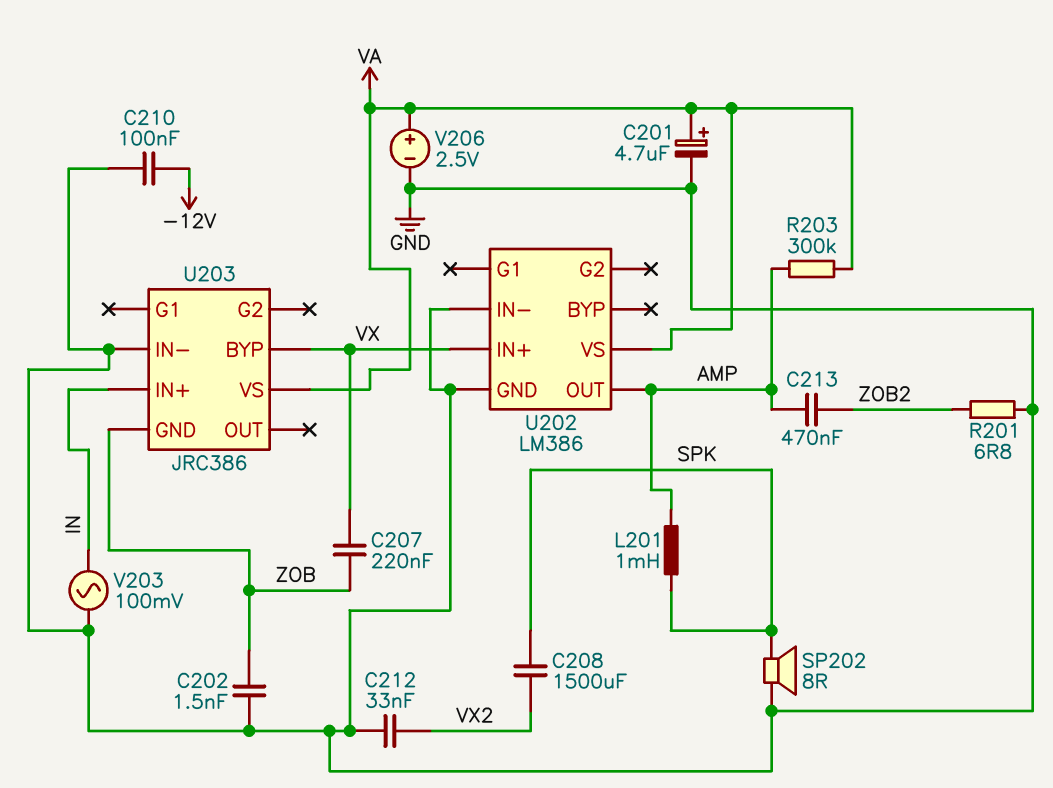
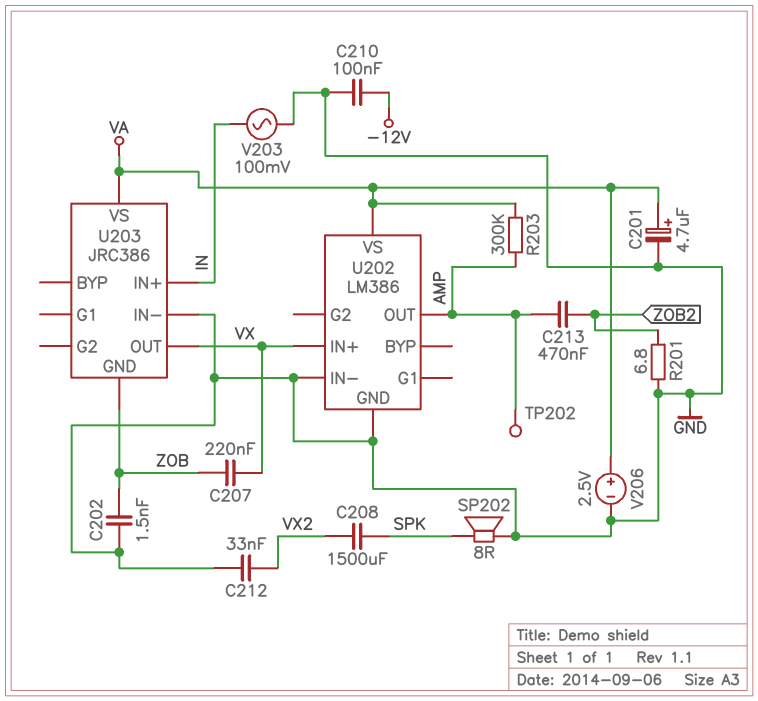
L201: 1mH (AMP, SPK) -> none
TP202: none -> test point (AMP)
U203 pin BYP: VX -> none
U203 pin OUT: none -> VX

